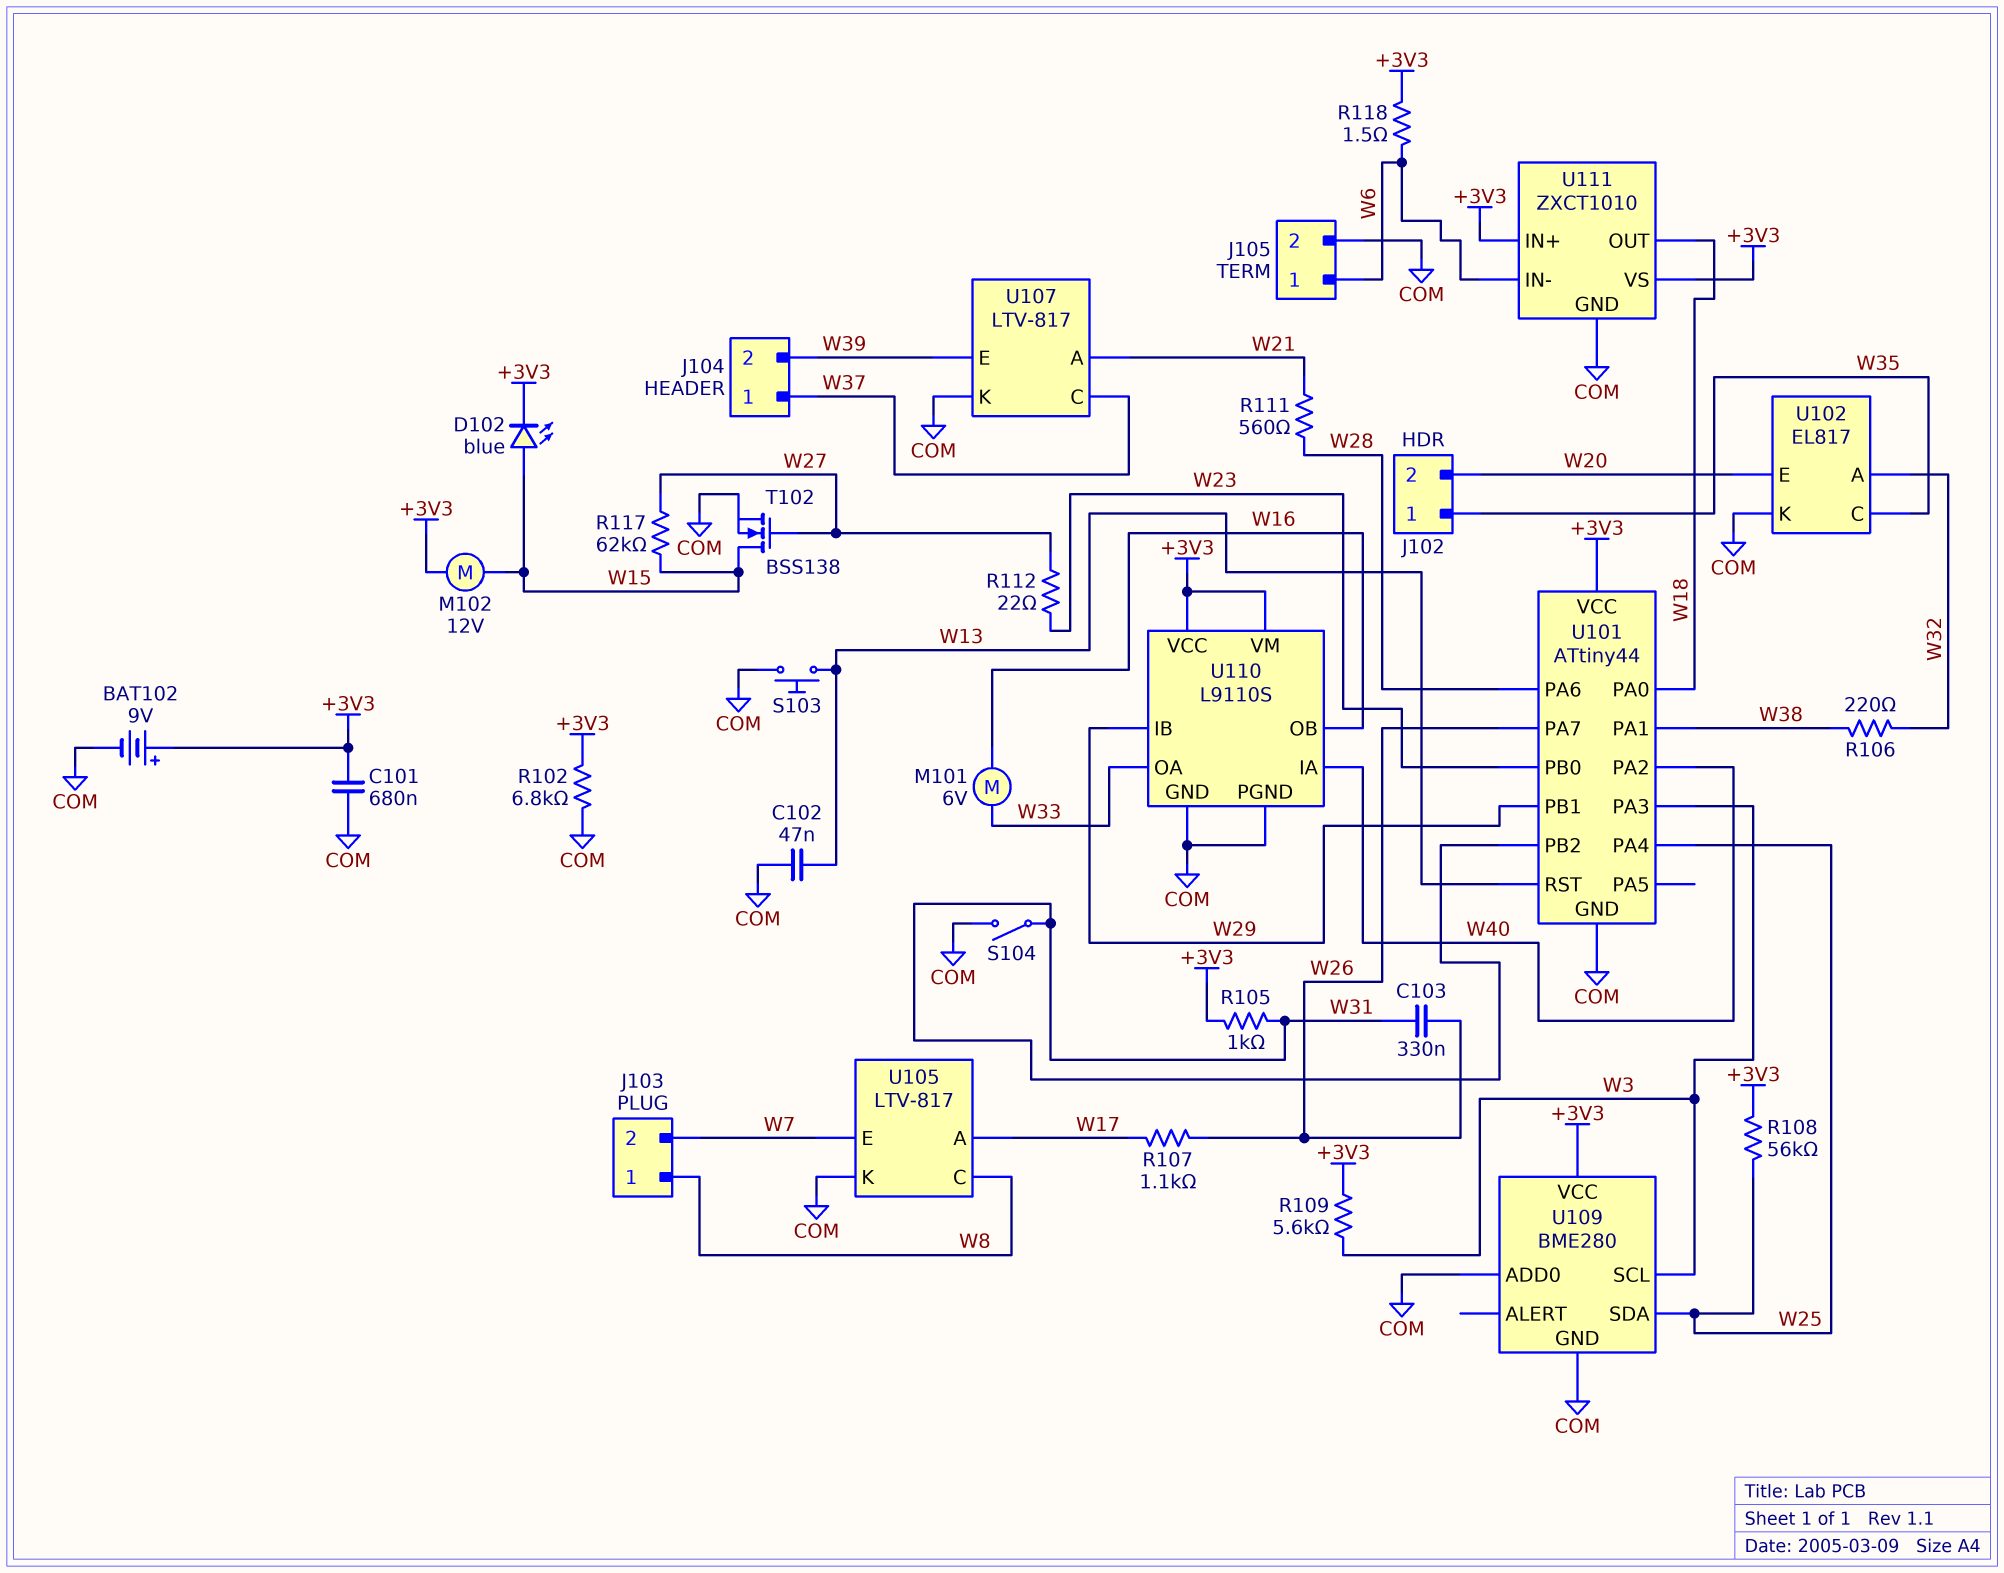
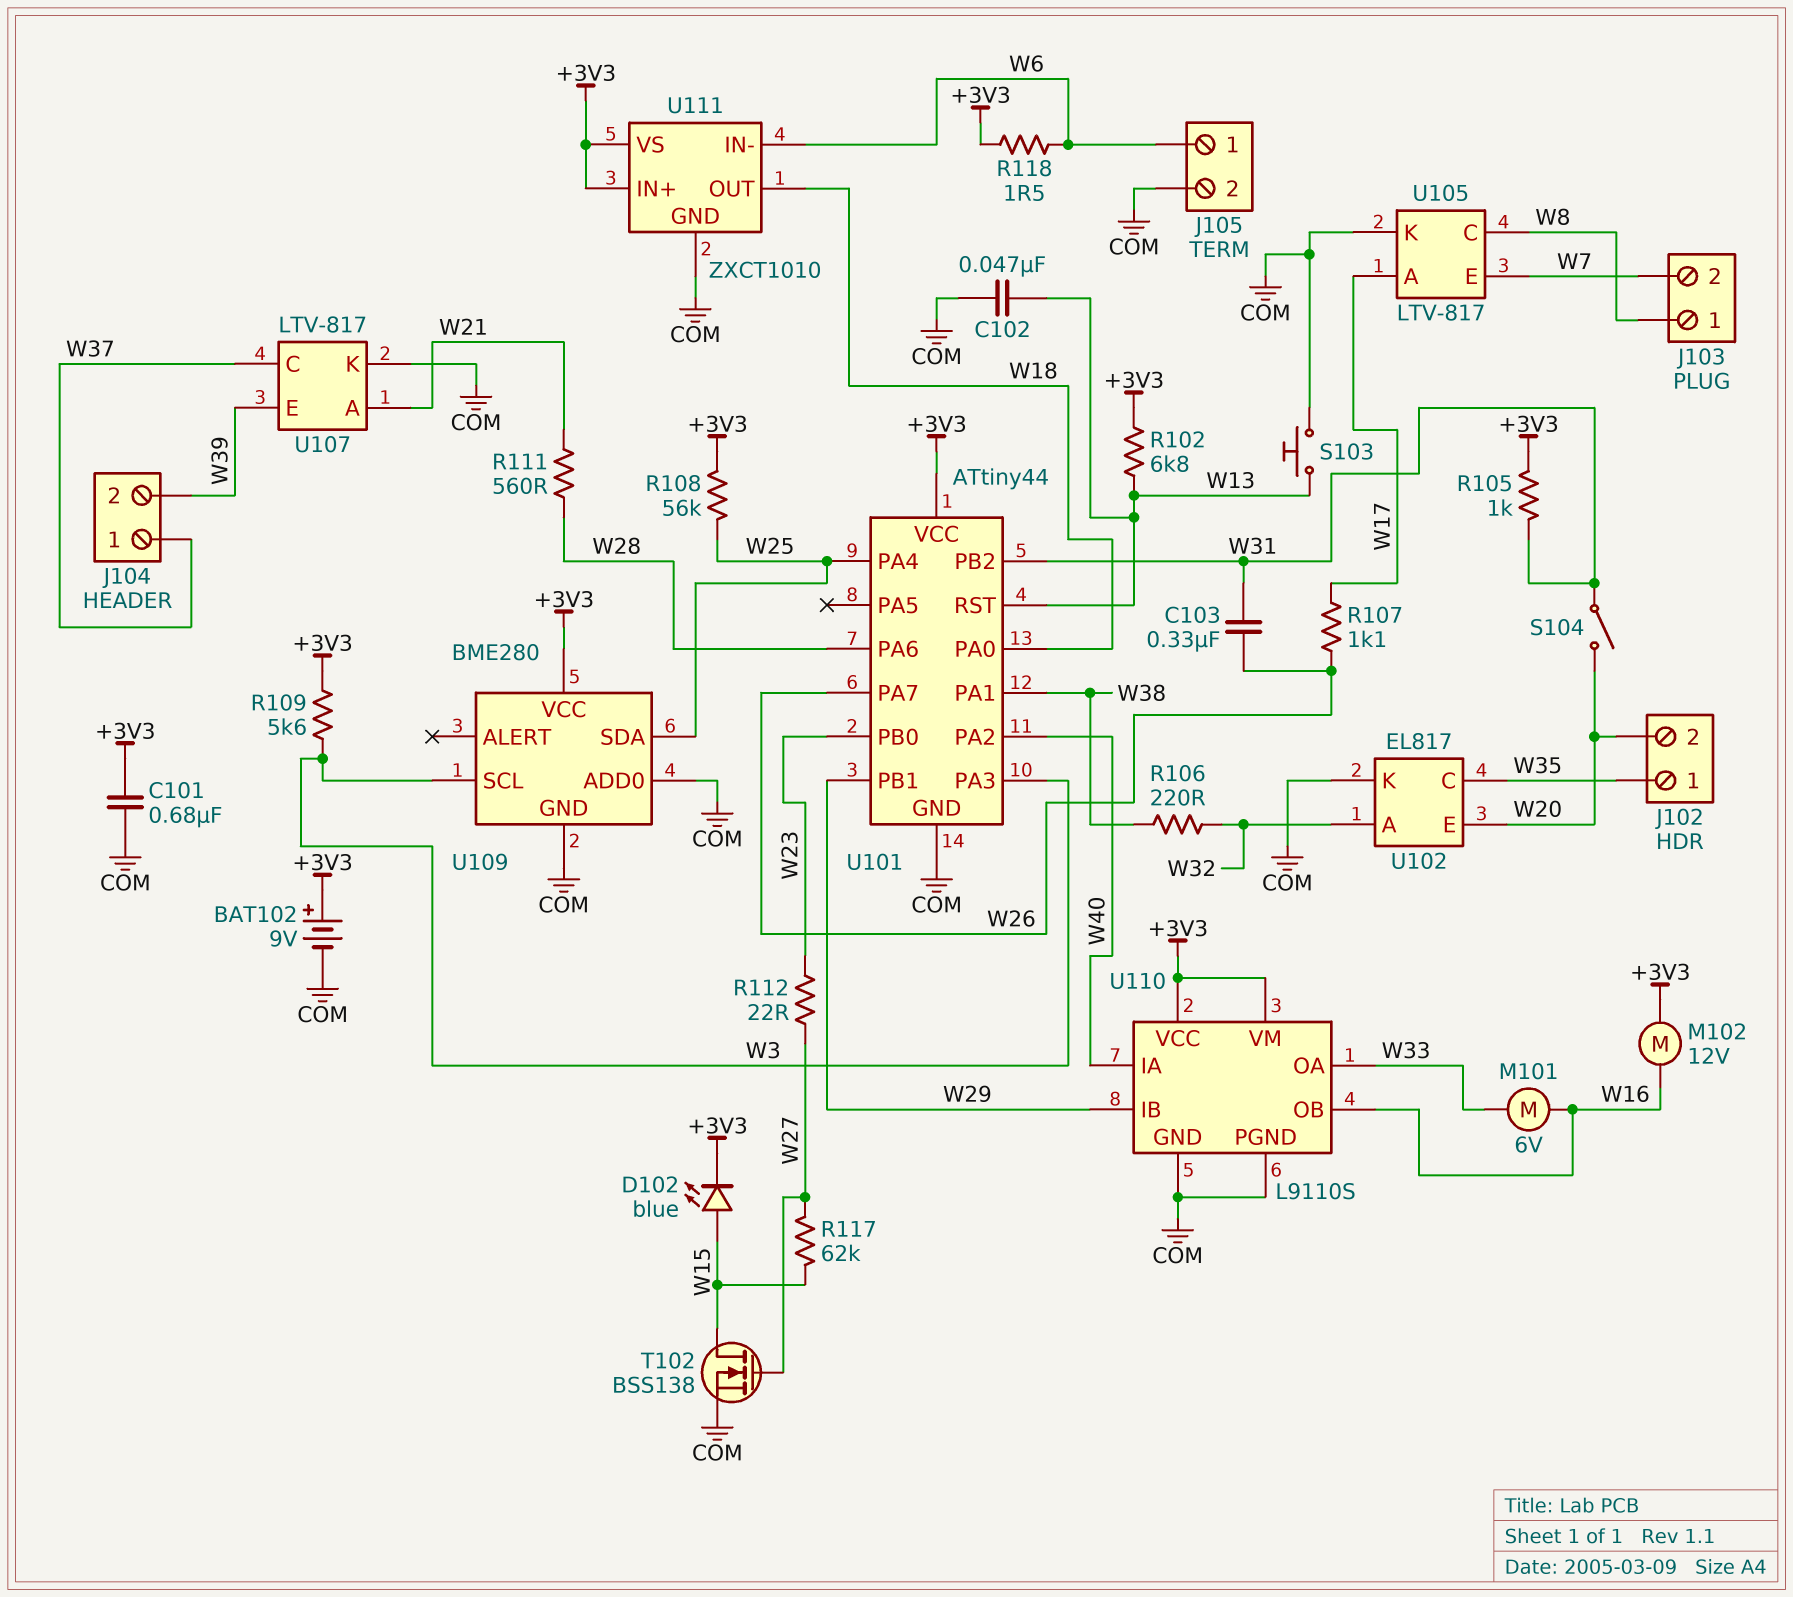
M102: motor 12V (+3V3, W15) -> motor 12V (+3V3, W16)
R102: 6.8k (+3V3, COM) -> 6.8k (+3V3, W13)
S104: switch (COM, W31) -> switch (W20, W31)

